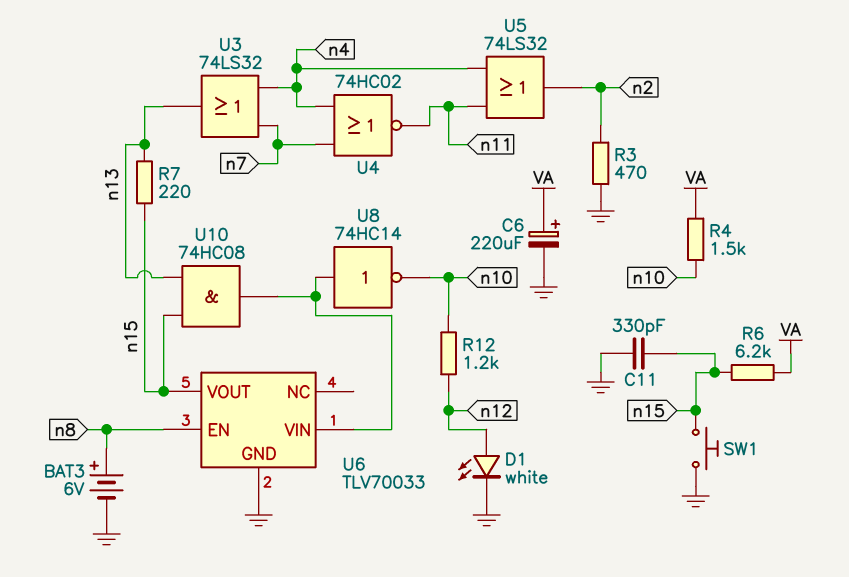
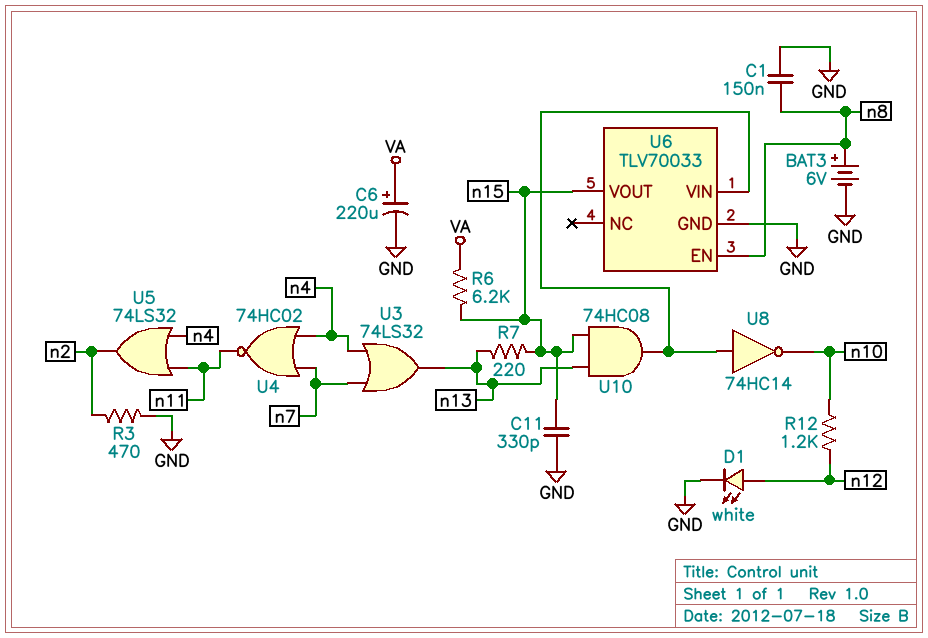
C1: none -> 150nF (GND, n8)
R4: 1.5k (VA, n10) -> none
SW1: button (GND, n15) -> none

